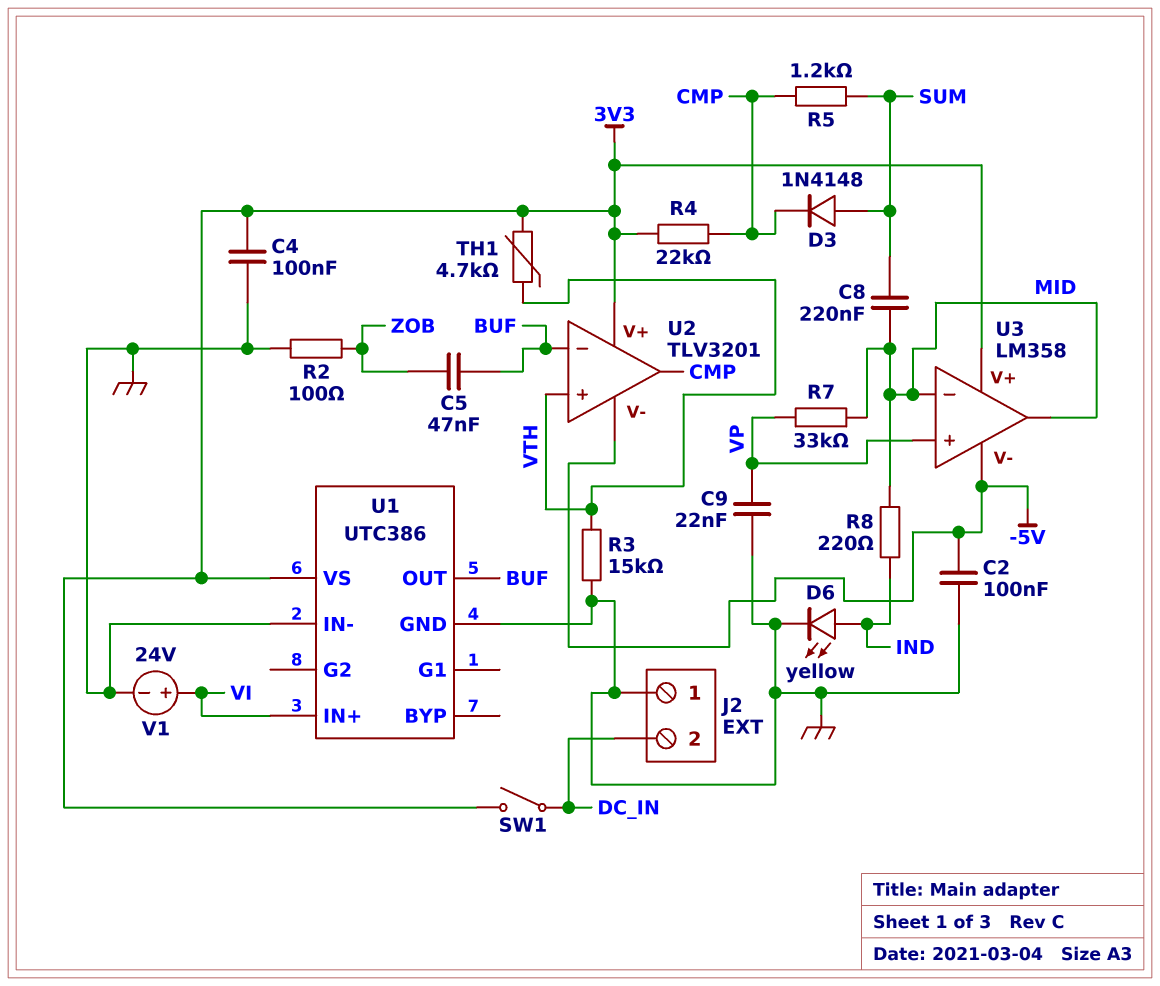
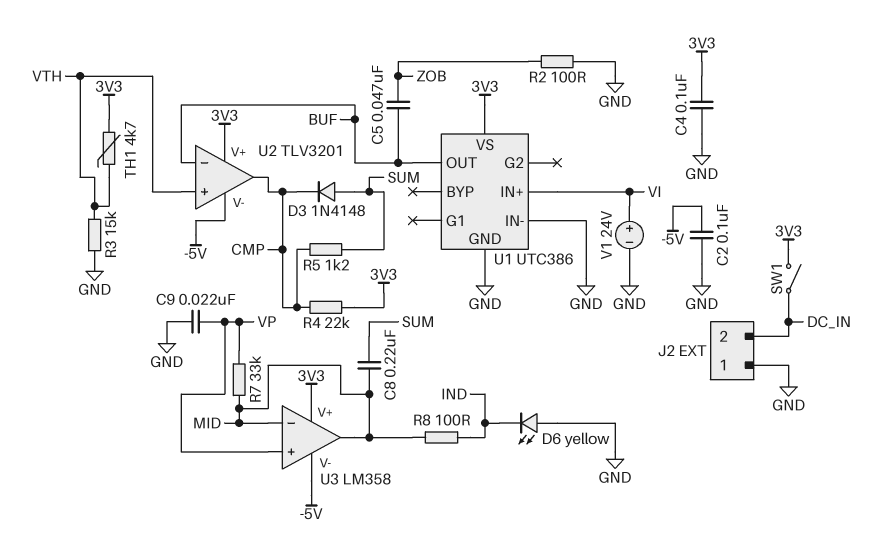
D6: LED yellow (A IND, K GND) -> LED yellow (A GND, K IND)
R8: 220 (IND, MID) -> 100 (IND, MID)

